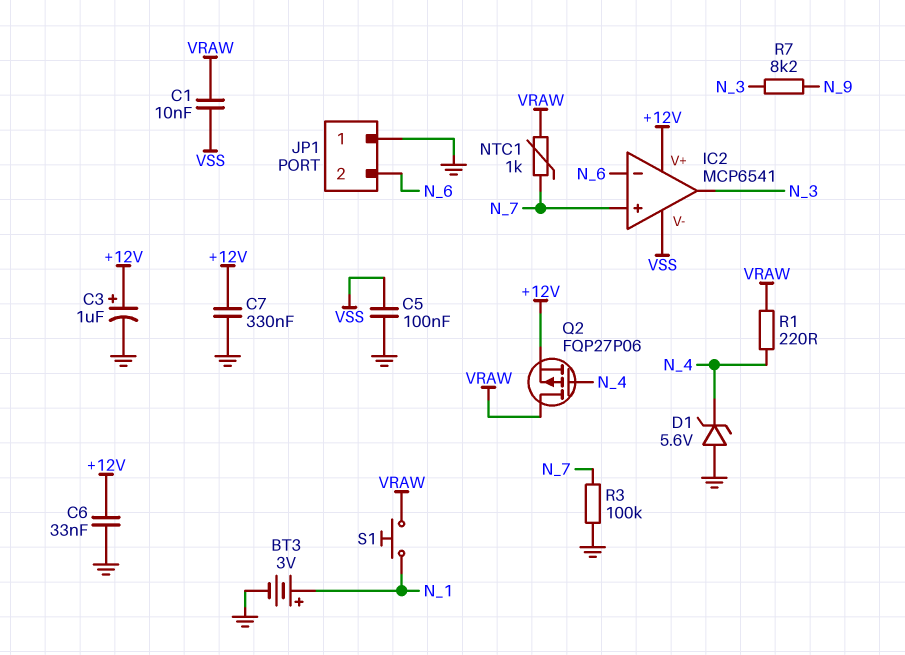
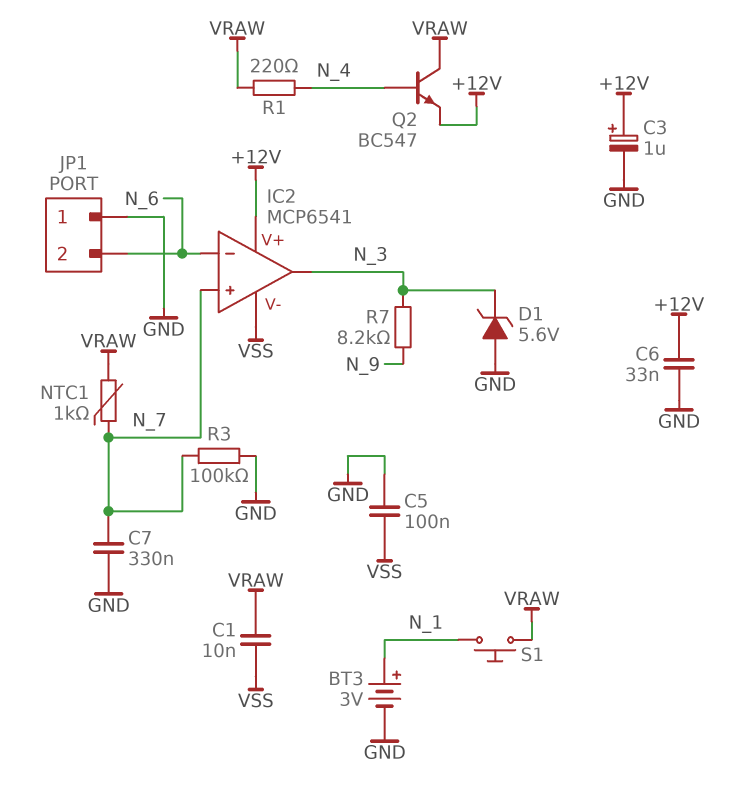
C7: 330nF (+12V, GND) -> 330nF (GND, N_7)
D1: zener 5.6V (A GND, K N_4) -> zener 5.6V (A GND, K N_3)
Q2: PMOS FQP27P06 (G N_4, D VRAW, S +12V) -> NPN BC547 (B N_4, C VRAW, E +12V)

